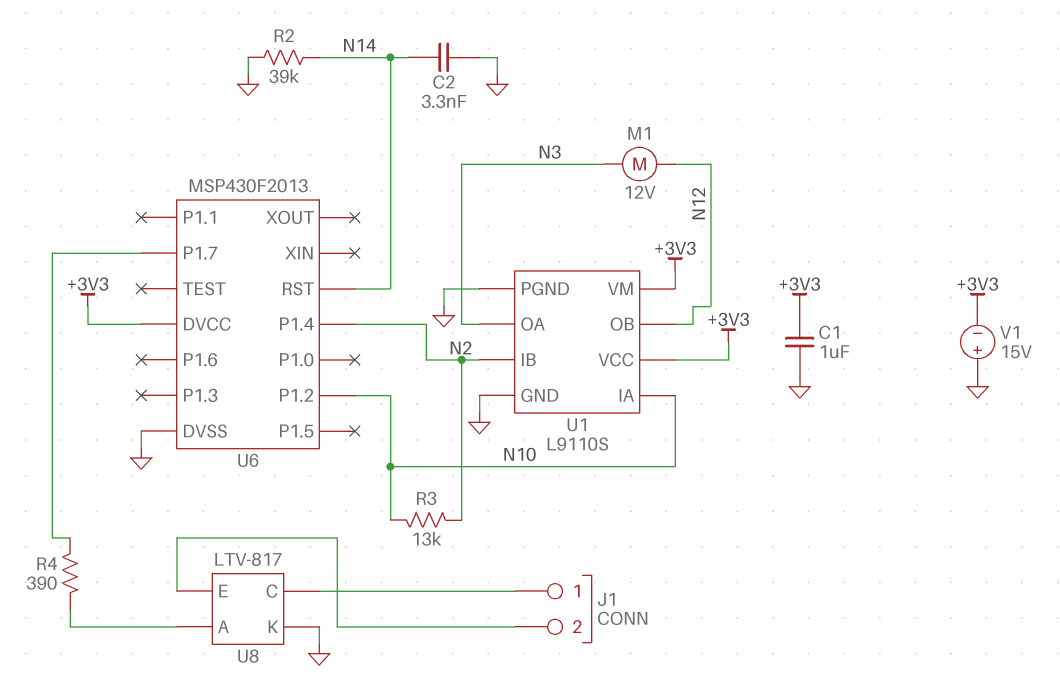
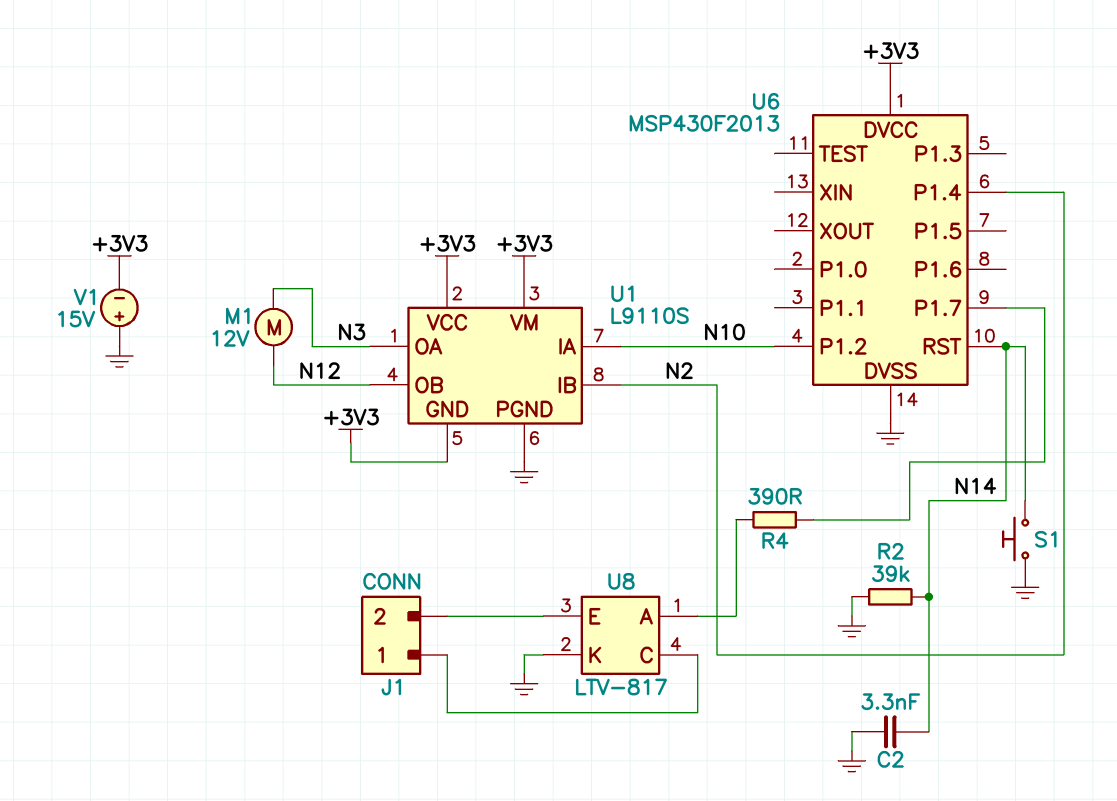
C1: 1uF (+3V3, GND) -> none
R3: 13k (N2, N10) -> none
S1: none -> button (GND, N14)
U1 pin GND: GND -> +3V3

